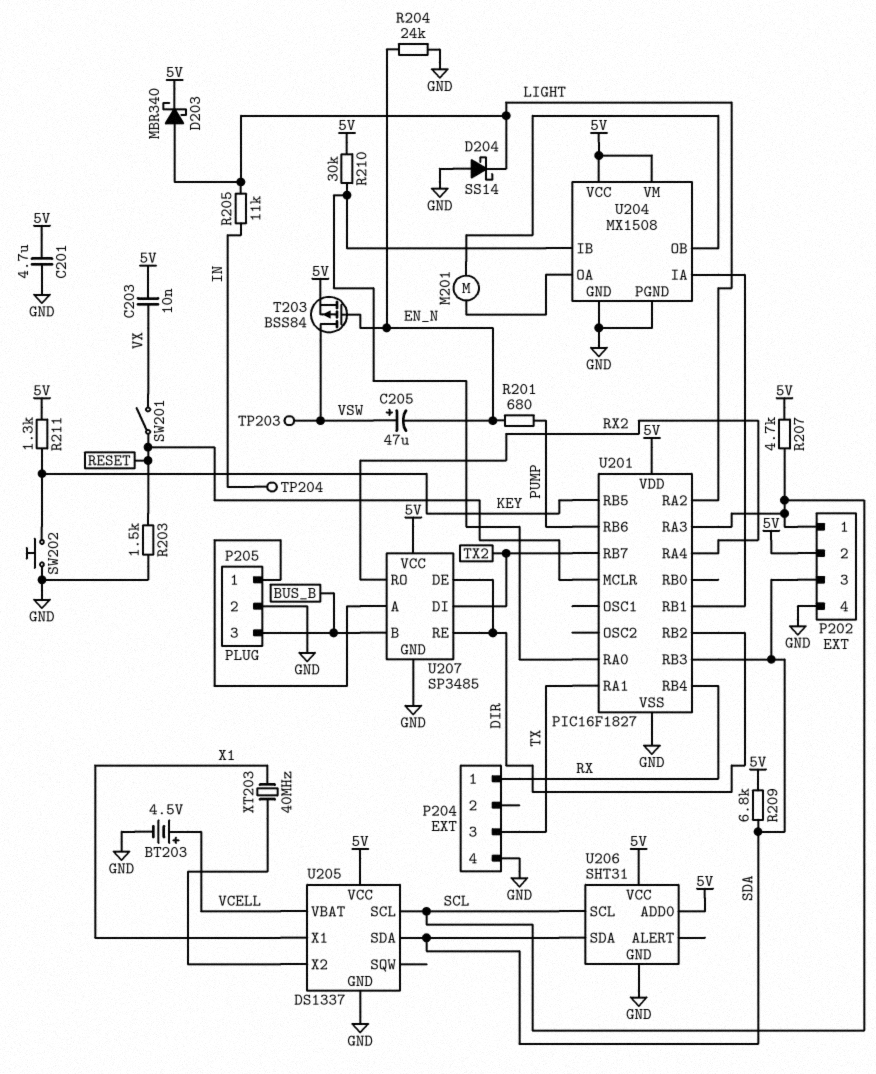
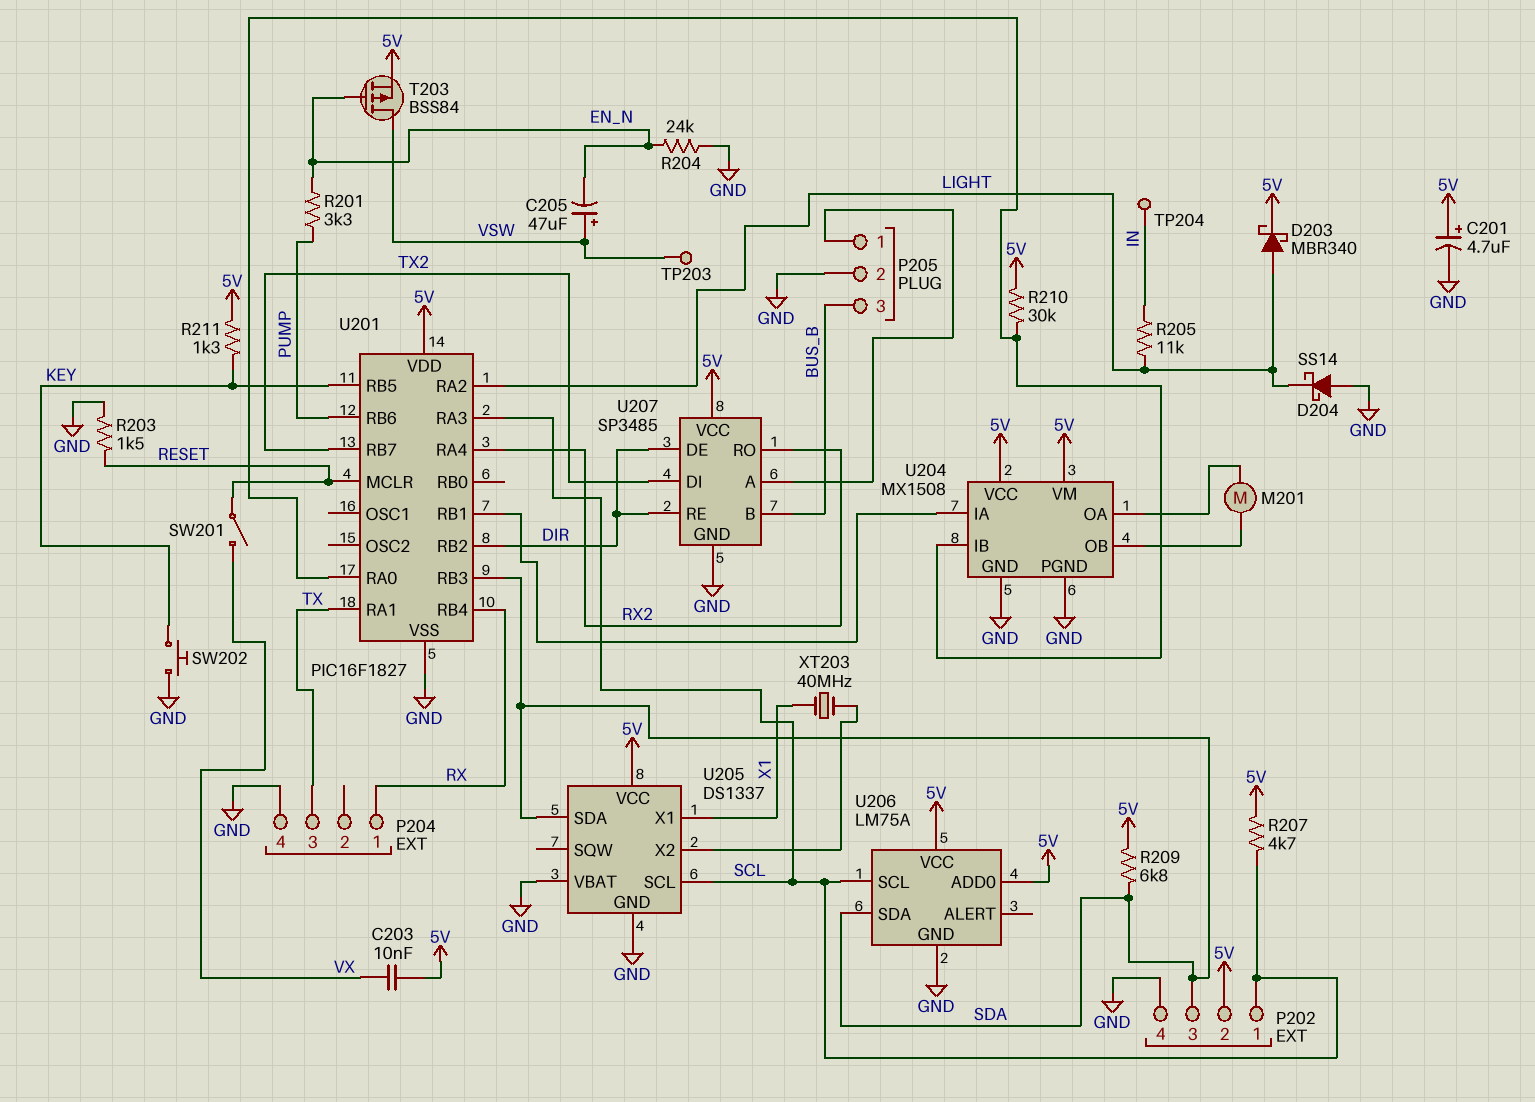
BT203: 4.5V (plus VCELL, minus GND) -> none
C201: 4.7uF (5V, GND) -> 4.7uF (plus 5V, minus GND)
R201: 680 (EN_N, PUMP) -> 3.3k (EN_N, PUMP)
U205 pin VBAT: VCELL -> GND
U206: SHT31 -> LM75A

